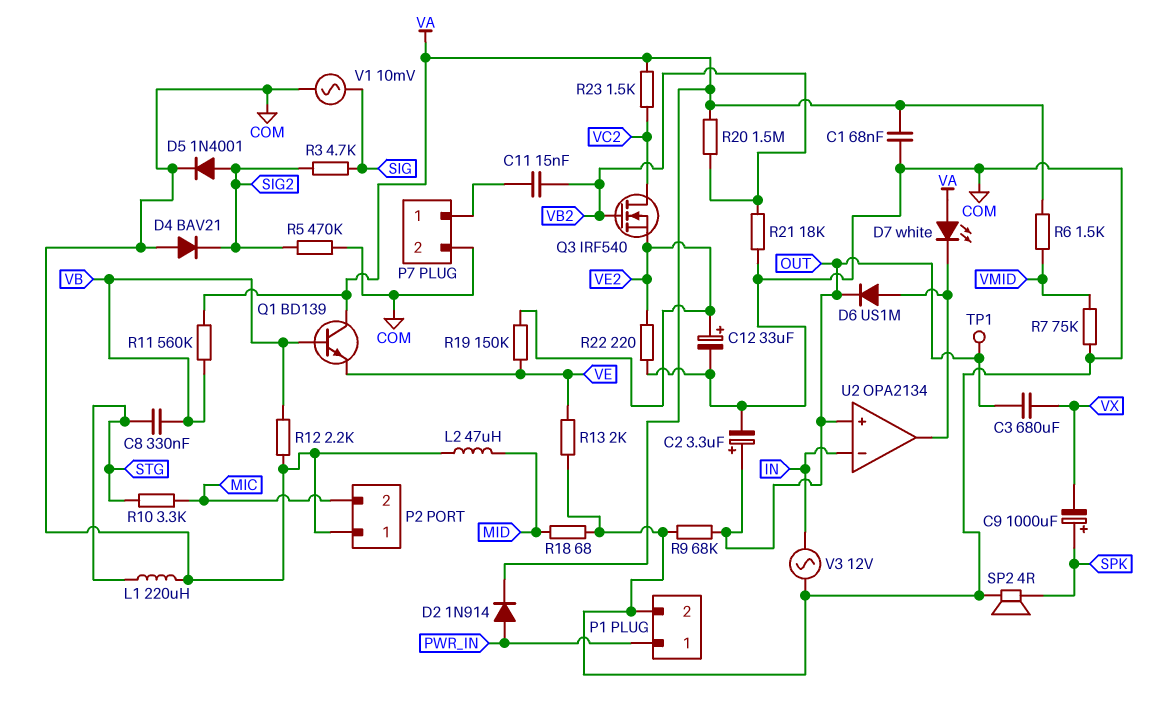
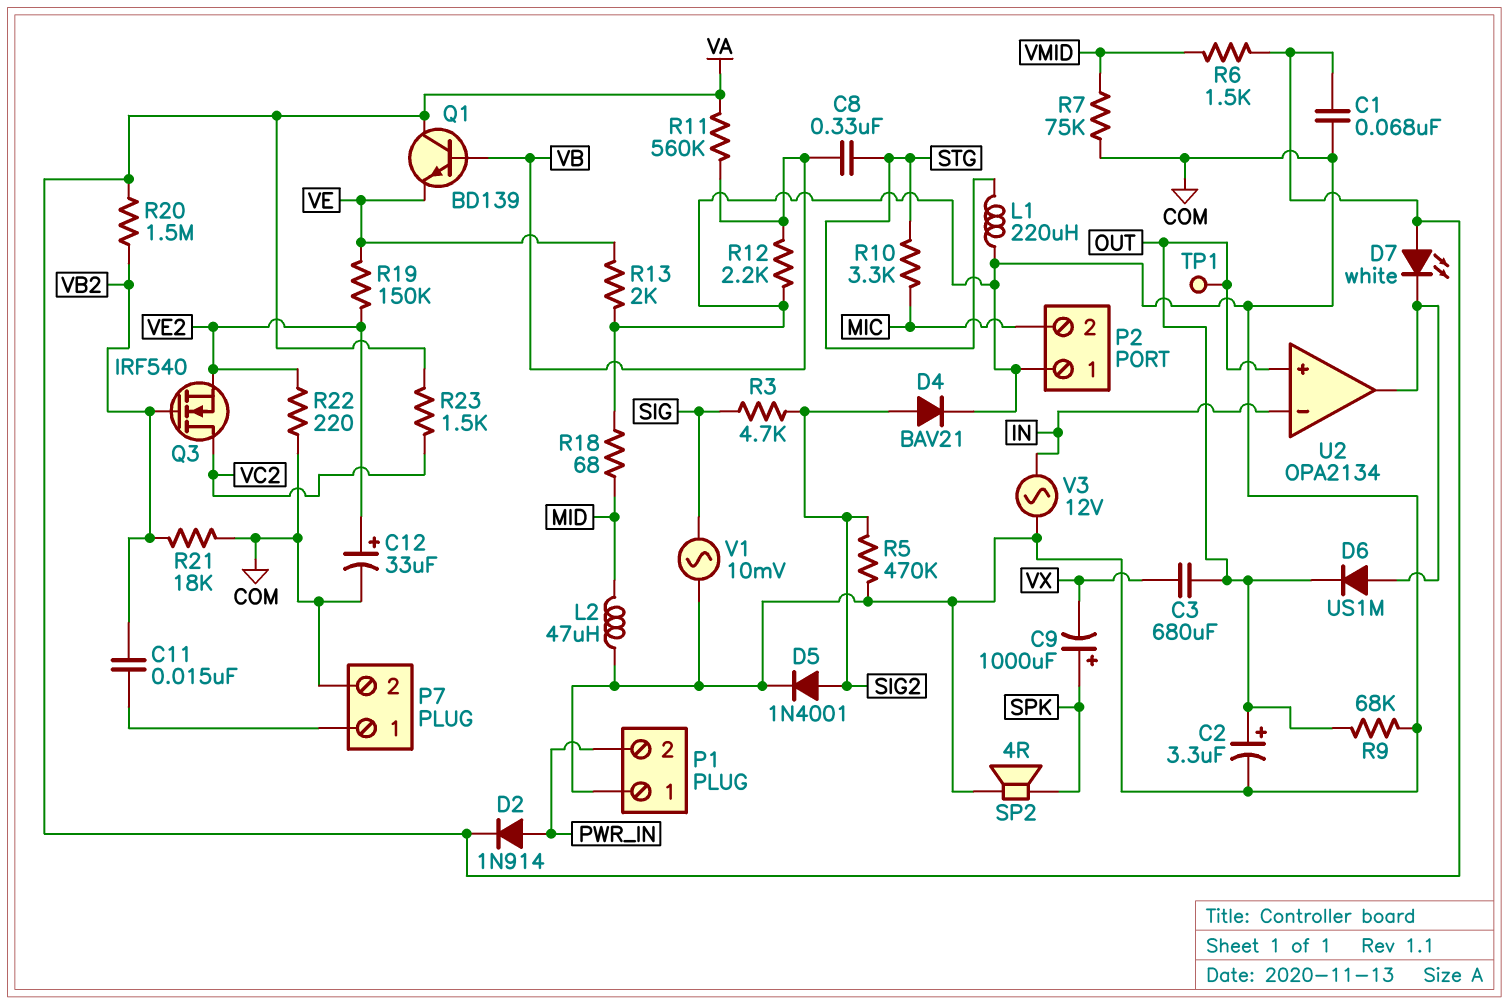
D4: diode BAV21 (A COM, K SIG2) -> diode BAV21 (A SIG2, K COM)
P1 pin 1: PWR_IN -> COM
P1 pin 2: COM -> PWR_IN

